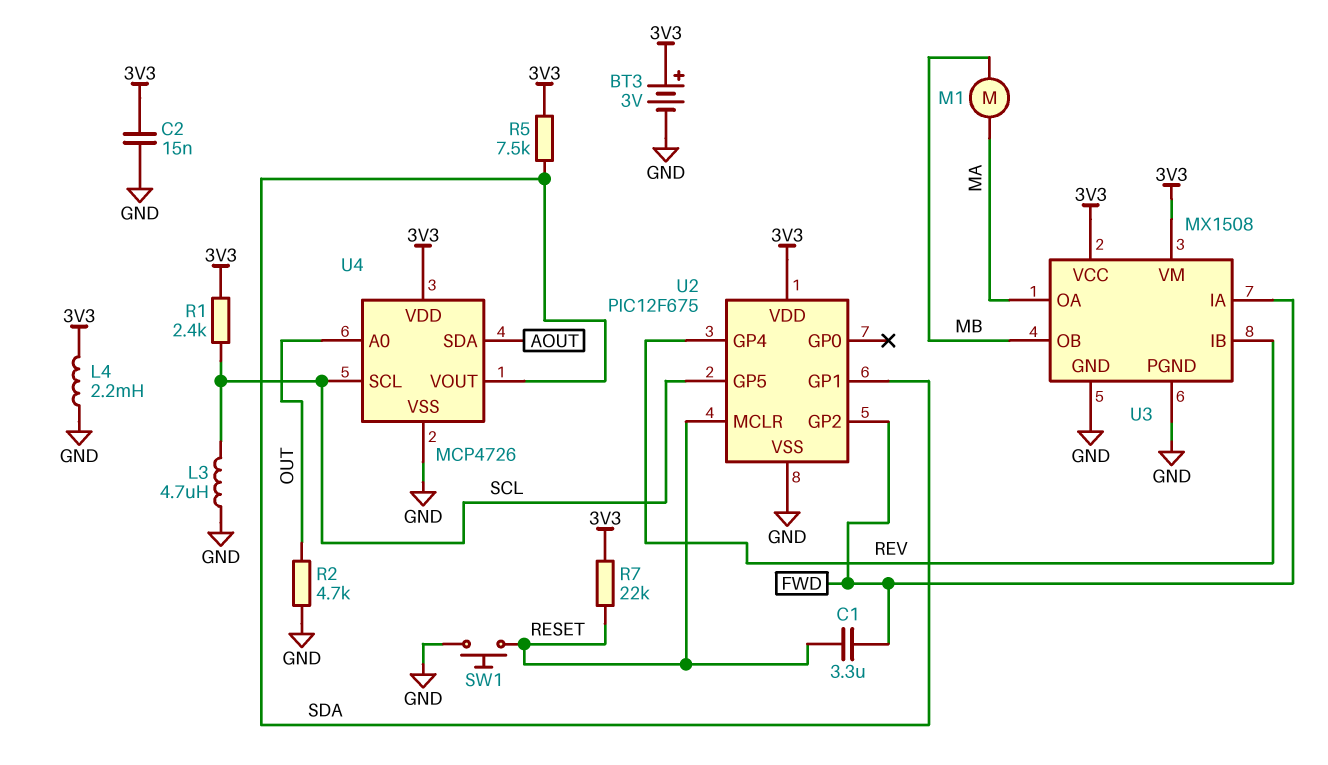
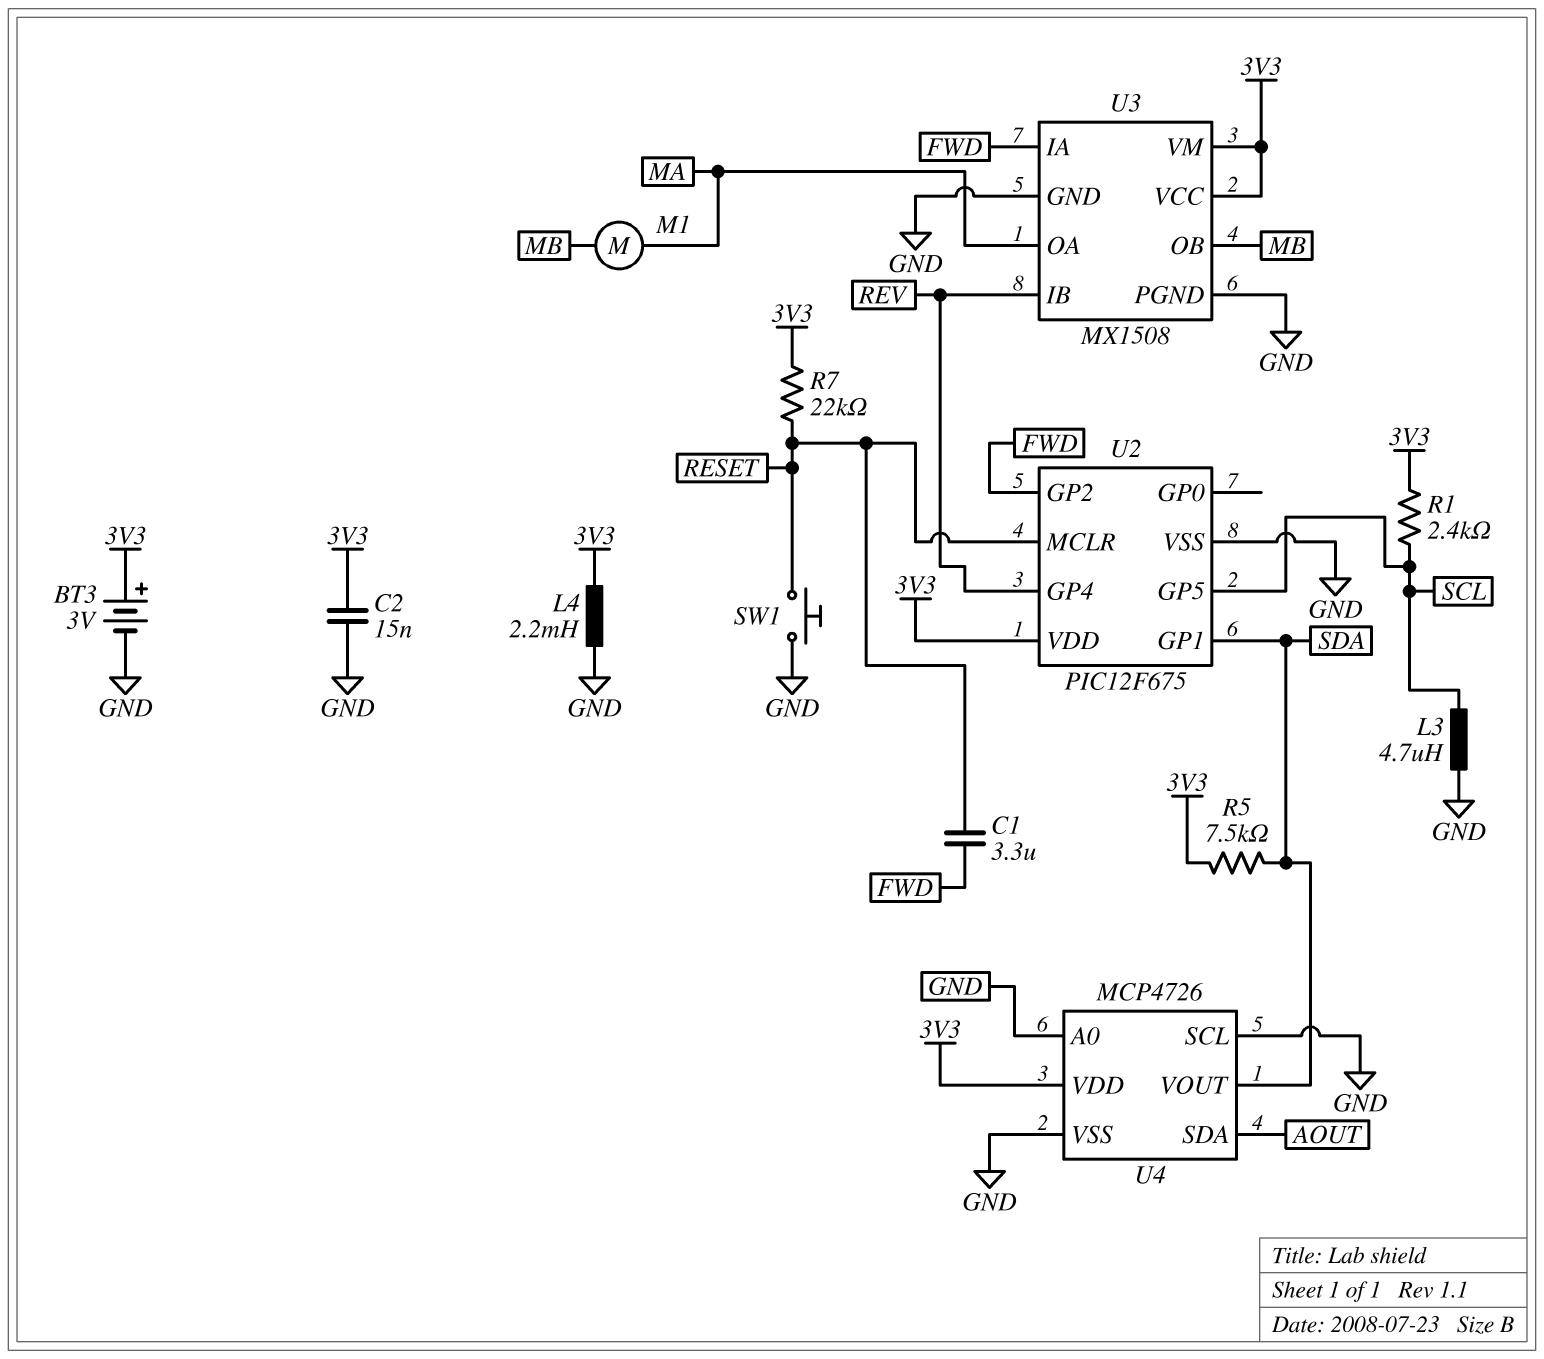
R2: 4.7k (GND, OUT) -> none
U4 pin A0: OUT -> GND
U4 pin SCL: SCL -> GND

